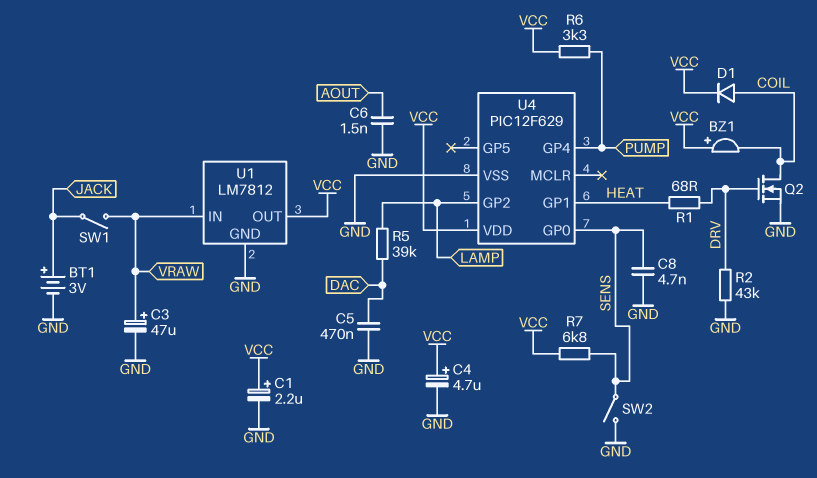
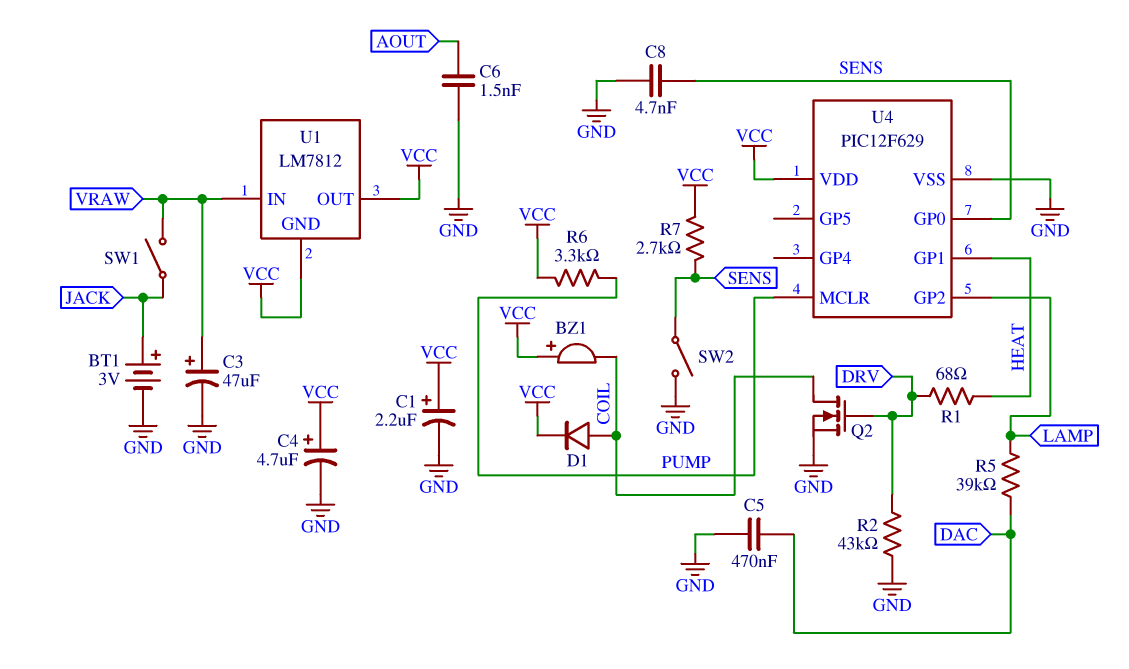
R7: 6.8k (SENS, VCC) -> 2.7k (SENS, VCC)
U1 pin GND: GND -> VCC
U4 pin GP4: PUMP -> none
U4 pin MCLR: none -> PUMP

